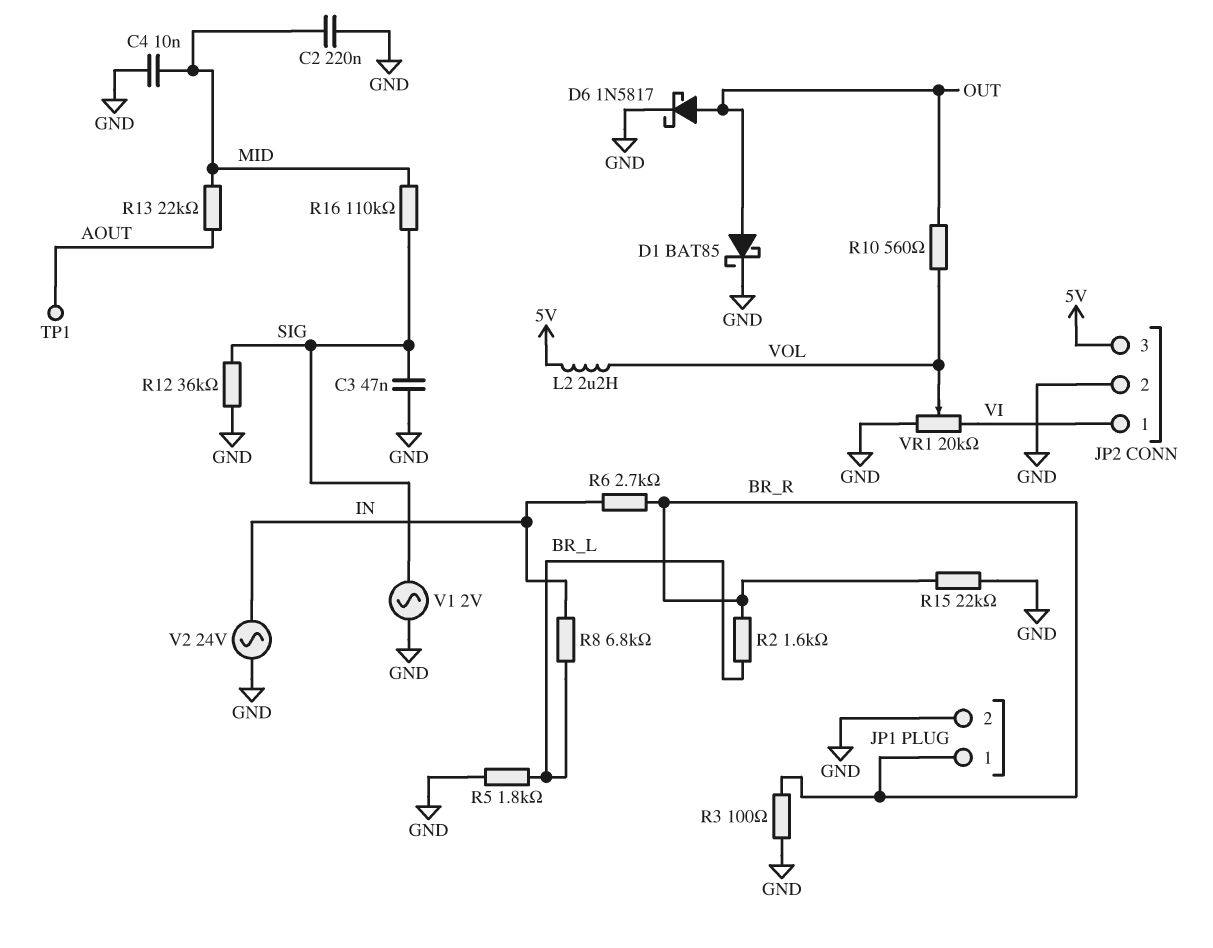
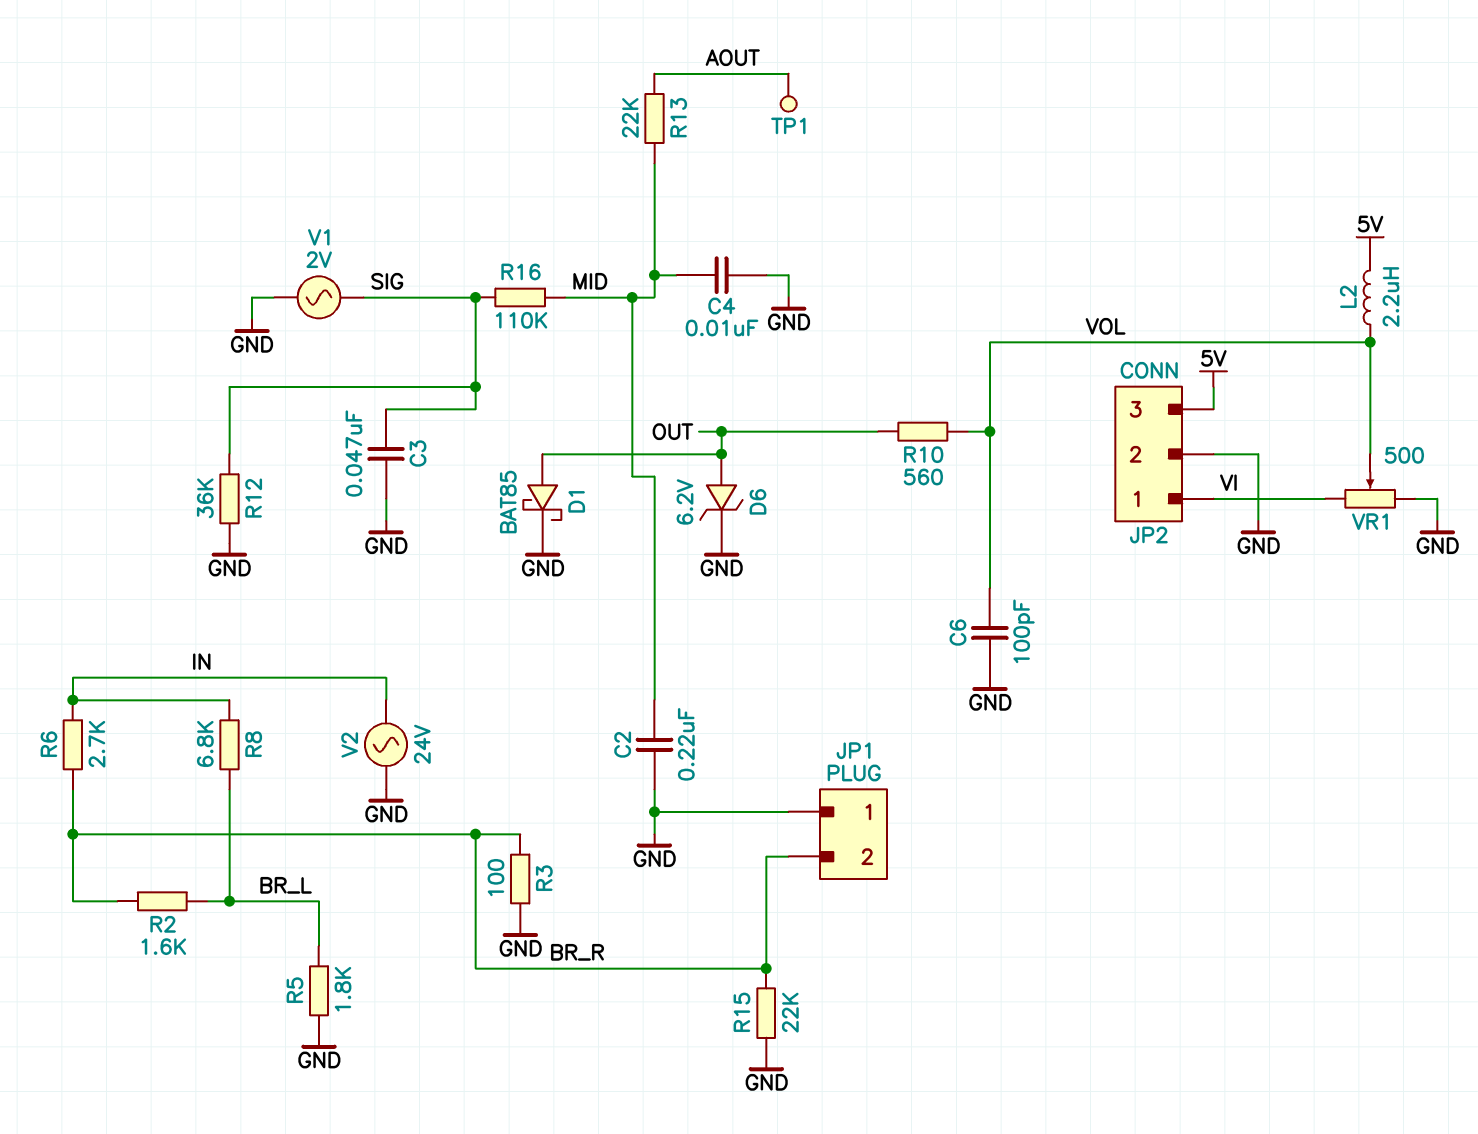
C6: none -> 100pF (GND, VOL)
D6: schottky 1N5817 (A OUT, K GND) -> zener 6.2V (A OUT, K GND)
JP1 pin 1: BR_R -> GND
JP1 pin 2: GND -> BR_R
VR1: 20k (GND, VI, wiper VOL) -> 500 (GND, VI, wiper VOL)

